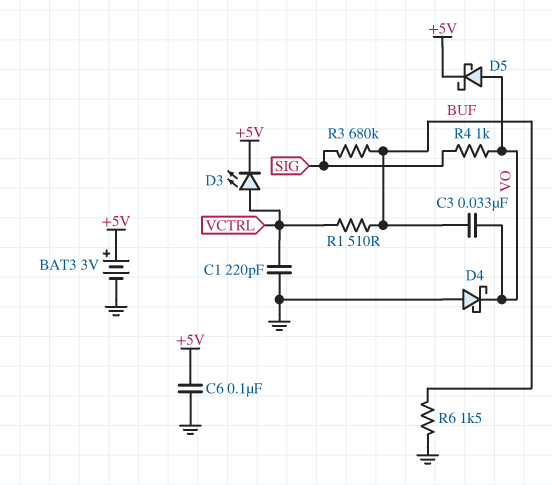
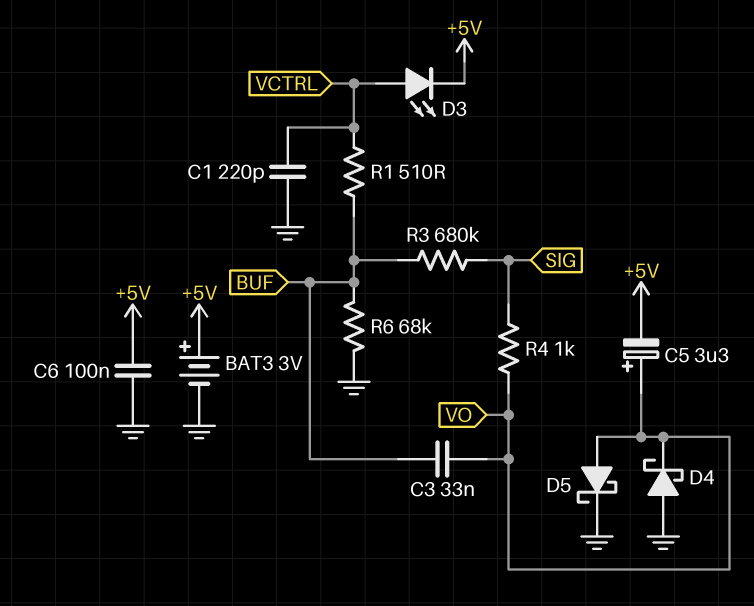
C5: none -> 3.3uF (plus VO, minus +5V)
D5: schottky (A VO, K +5V) -> schottky (A VO, K GND)
R6: 1.5k (BUF, GND) -> 68k (BUF, GND)

